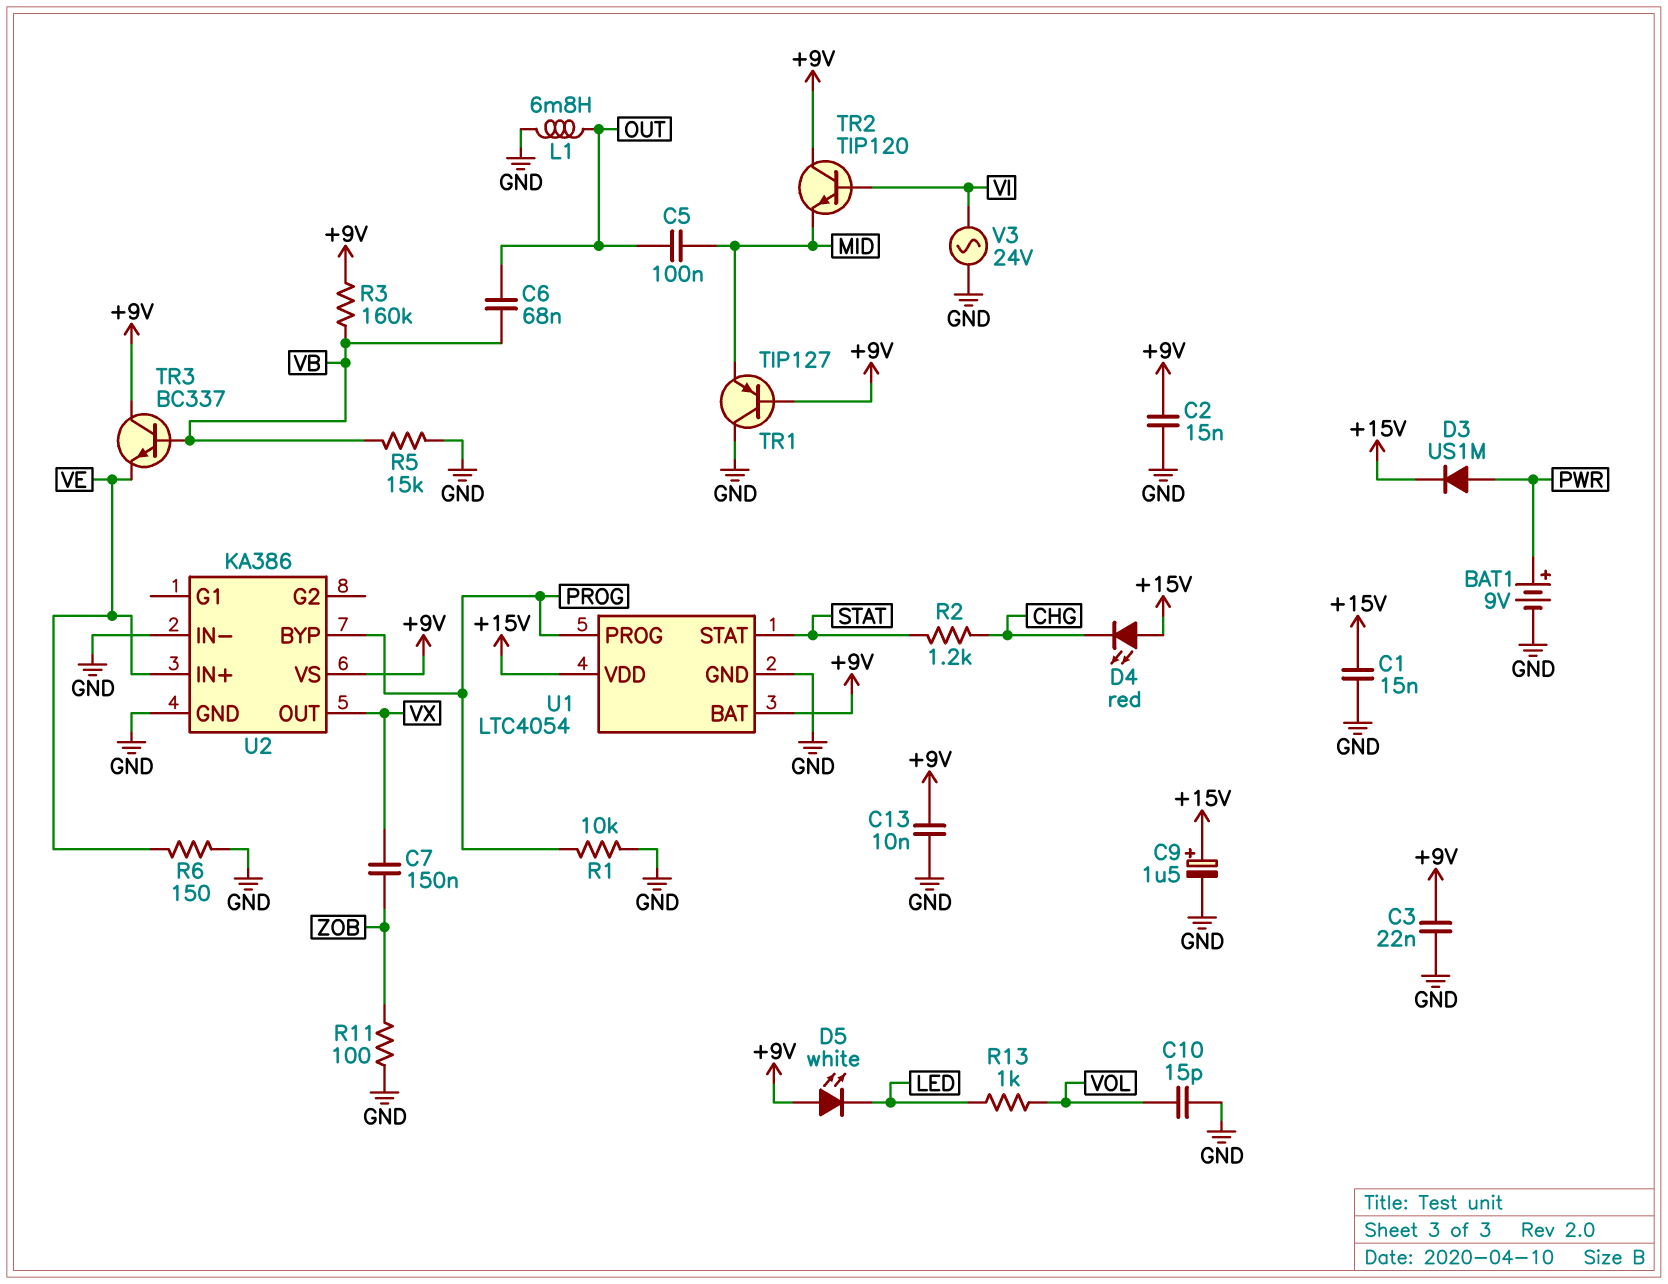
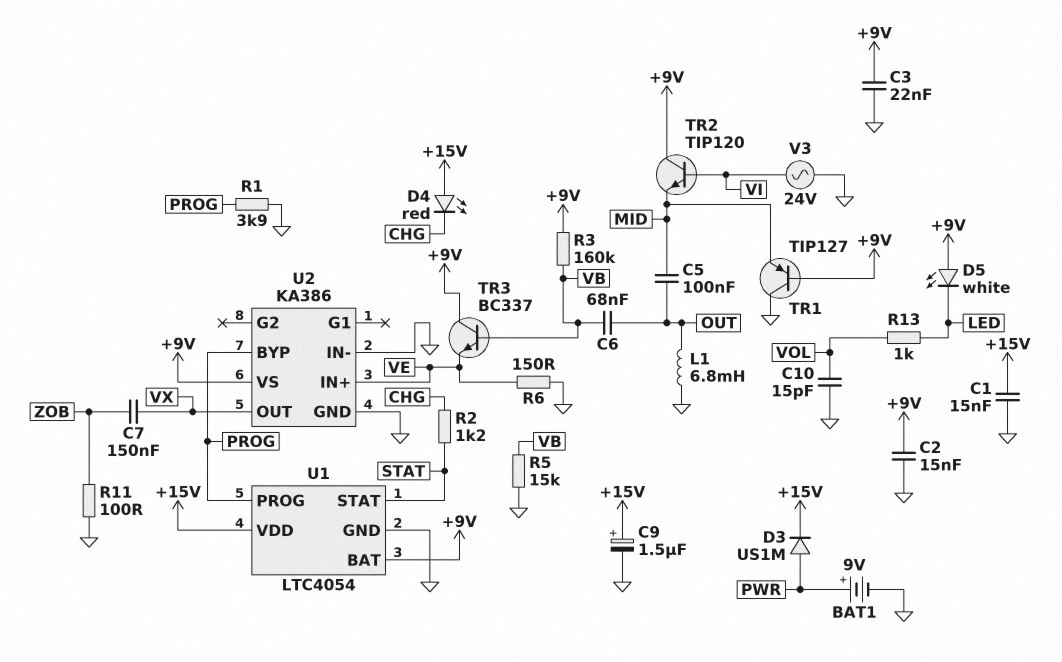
C13: 10nF (+9V, GND) -> none
R1: 10k (GND, PROG) -> 3.9k (GND, PROG)

